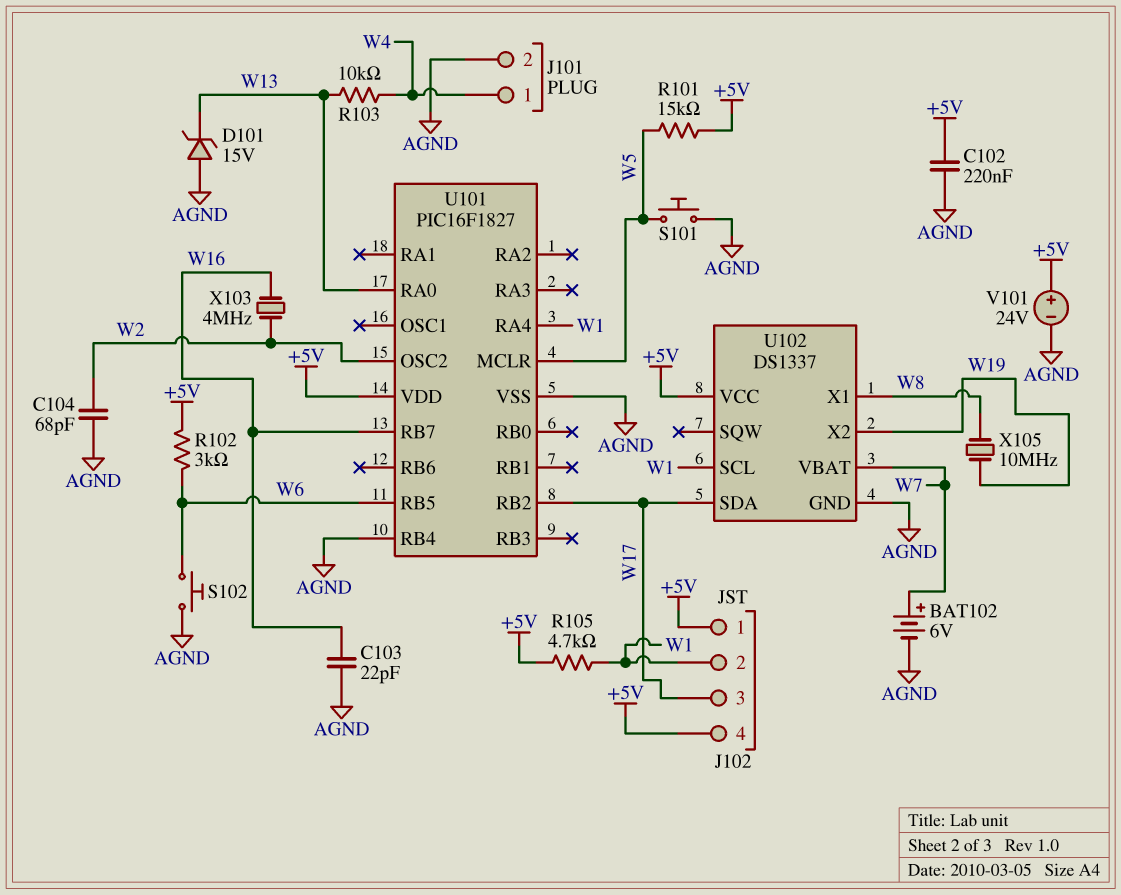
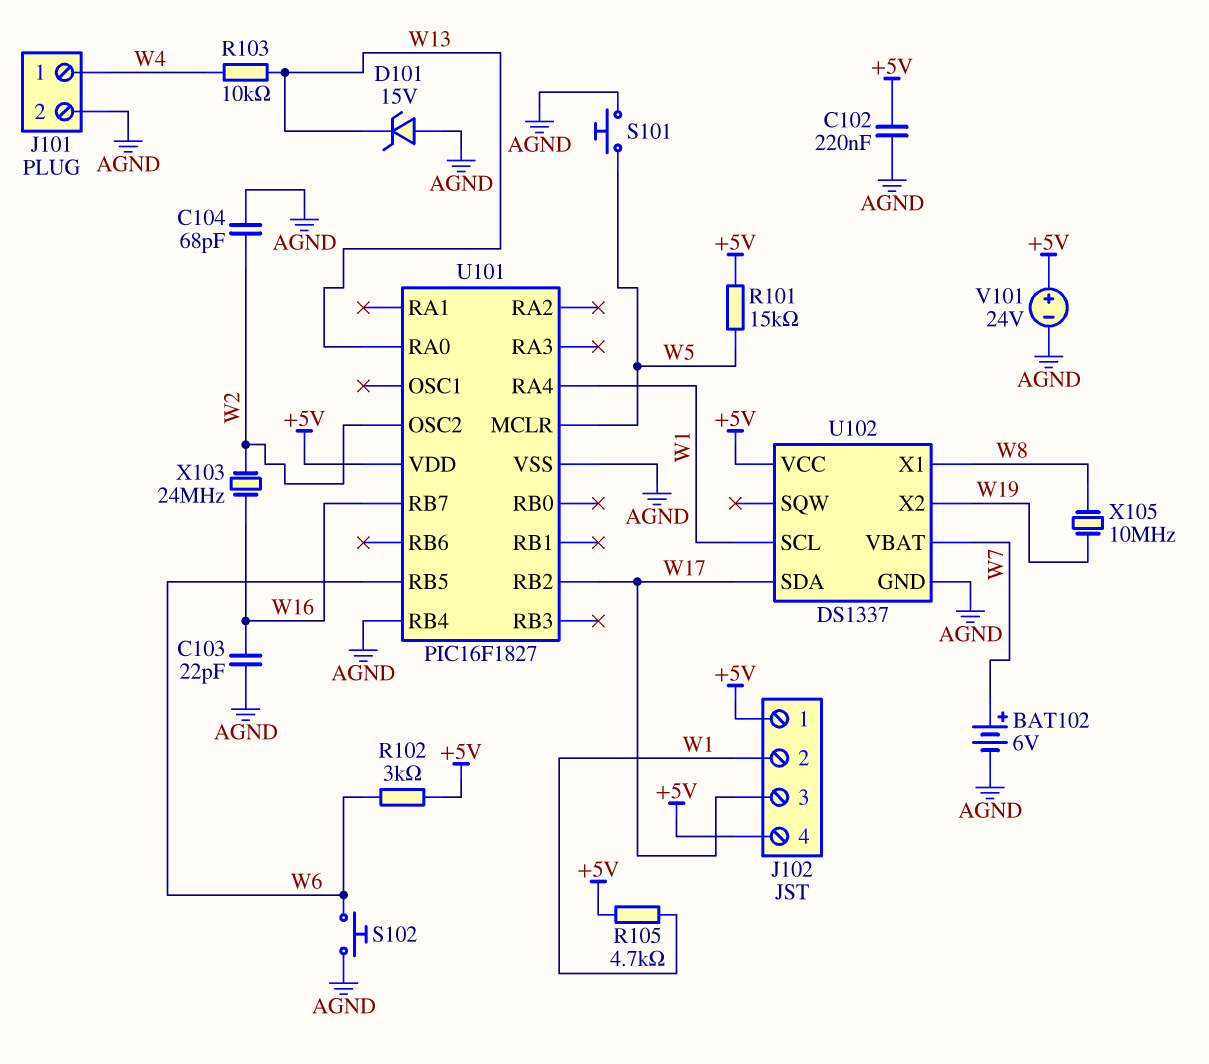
X103: 4MHz (W2, W16) -> 24MHz (W2, W16)

